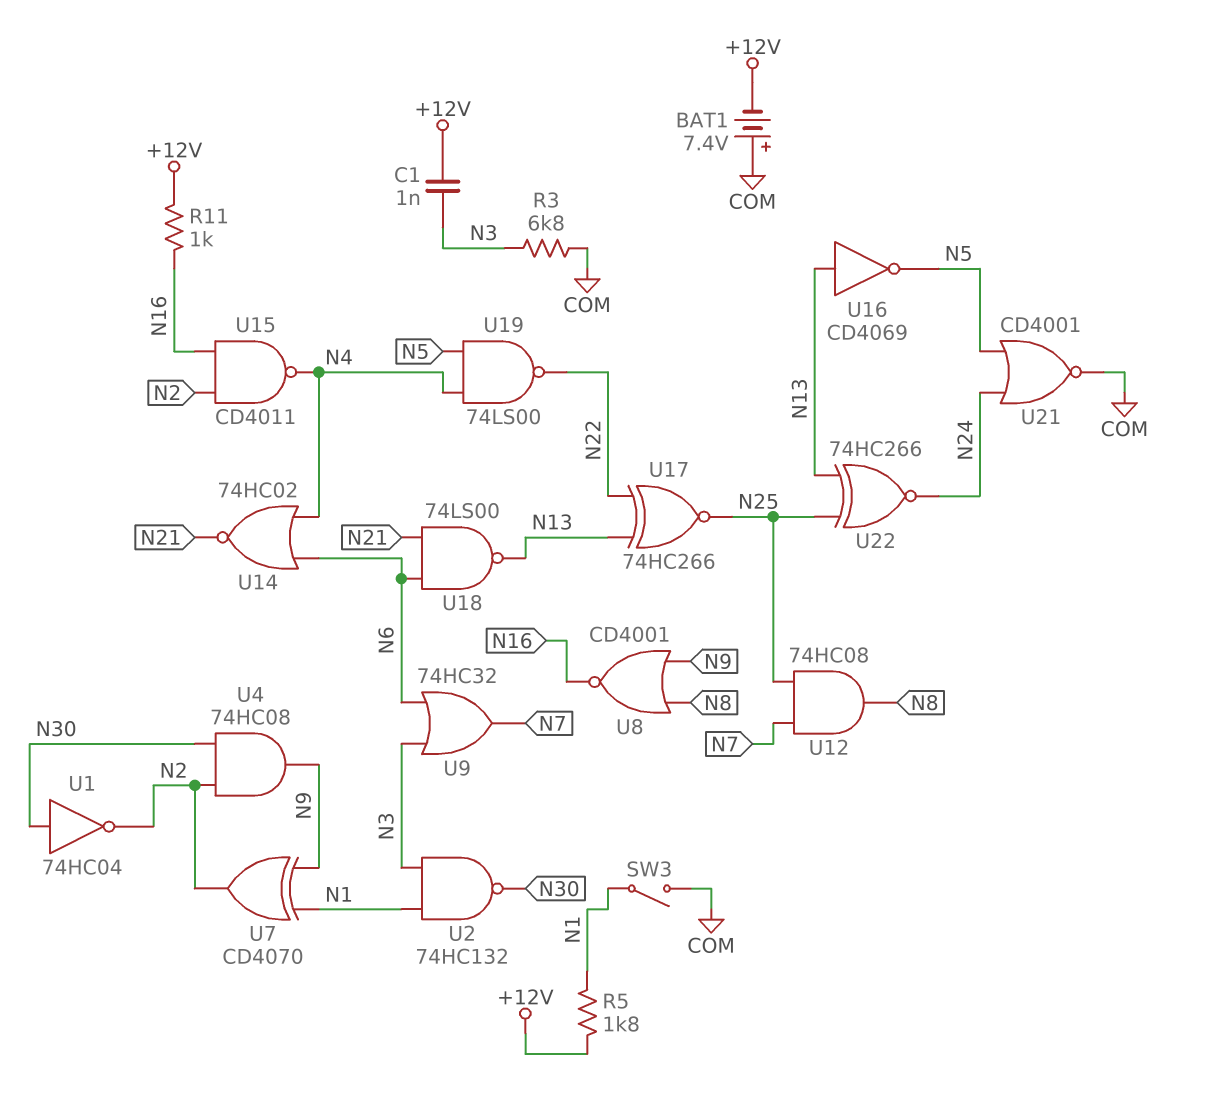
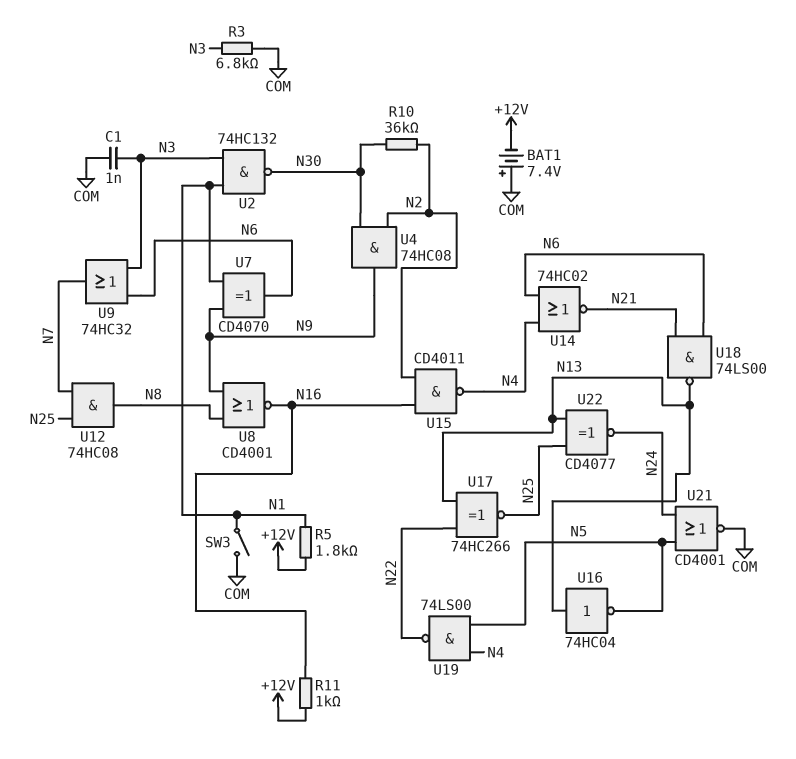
C1: 1nF (+12V, N3) -> 1nF (COM, N3)
R10: none -> 36k (N2, N30)
U1: NOT 74HC04 (in N30, out N2) -> none
U7: XOR CD4070 (in N1, in N9, out N2) -> XOR CD4070 (in N1, in N9, out N6)
U16: NOT CD4069 (in N13, out N5) -> NOT 74HC04 (in N13, out N5)
U22: XNOR 74HC266 (in N13, in N25, out N24) -> XNOR CD4077 (in N13, in N25, out N24)

